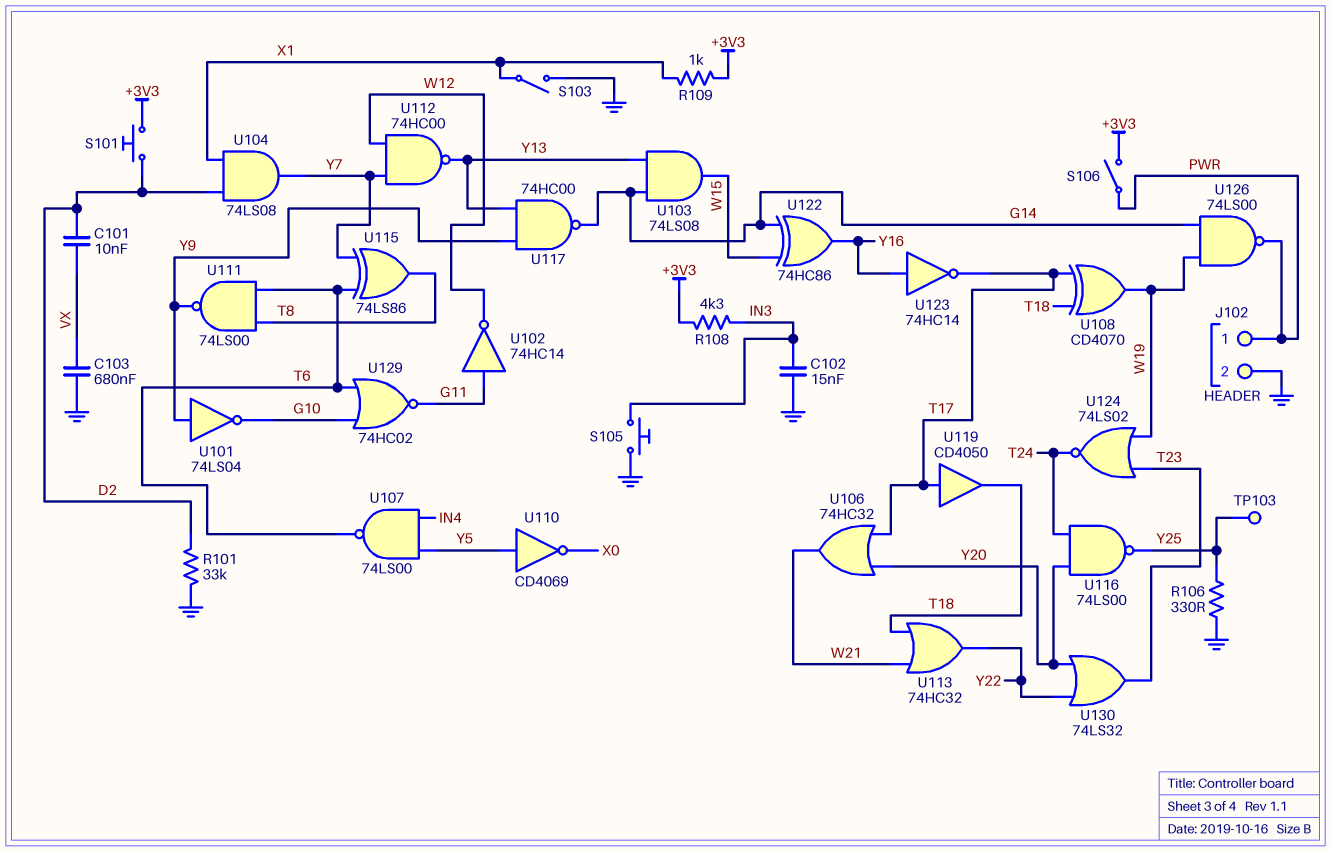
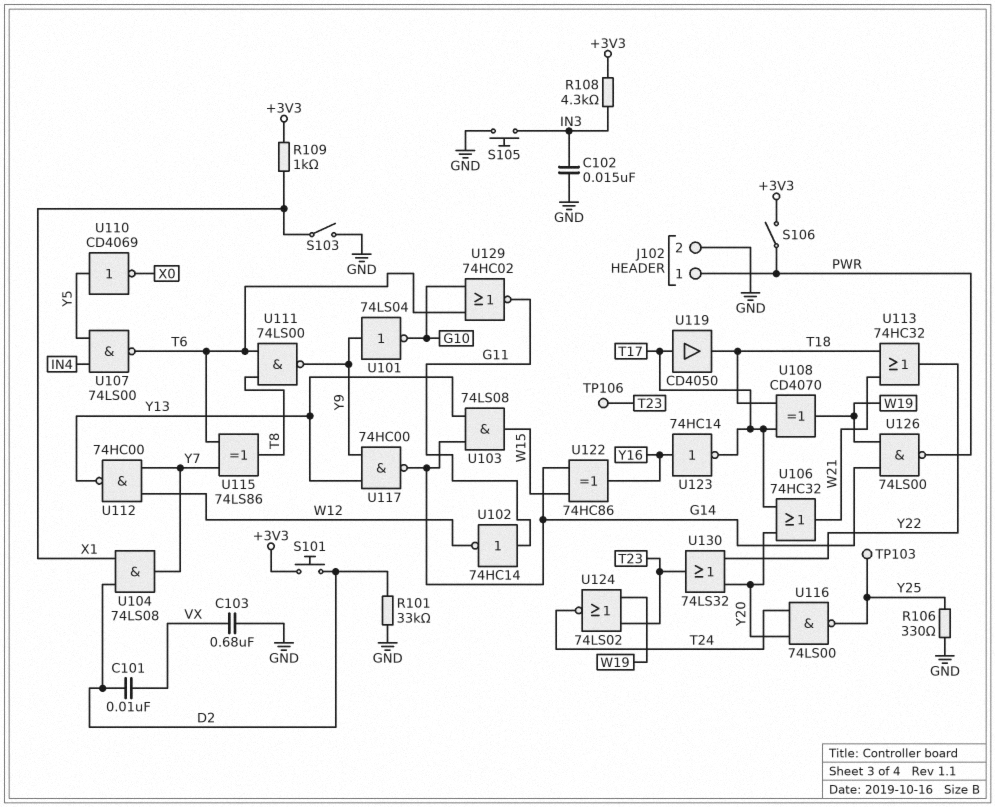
TP106: none -> test point (T23)

